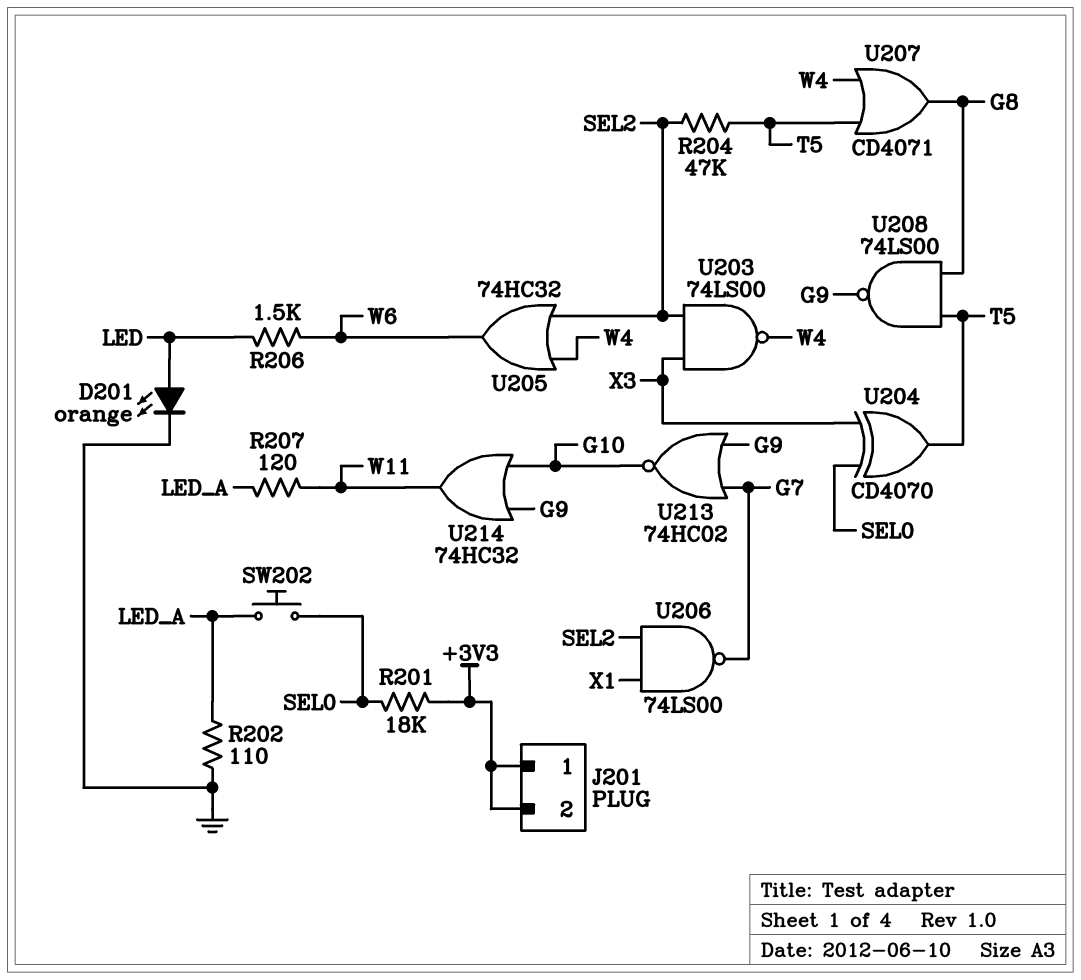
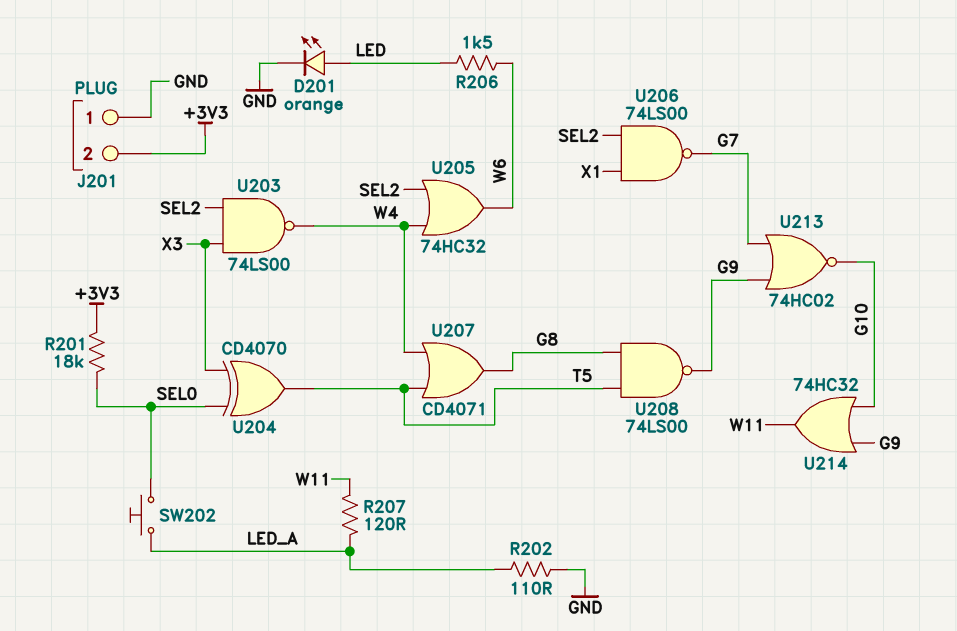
J201 pin 1: +3V3 -> GND
R204: 47k (SEL2, T5) -> none

